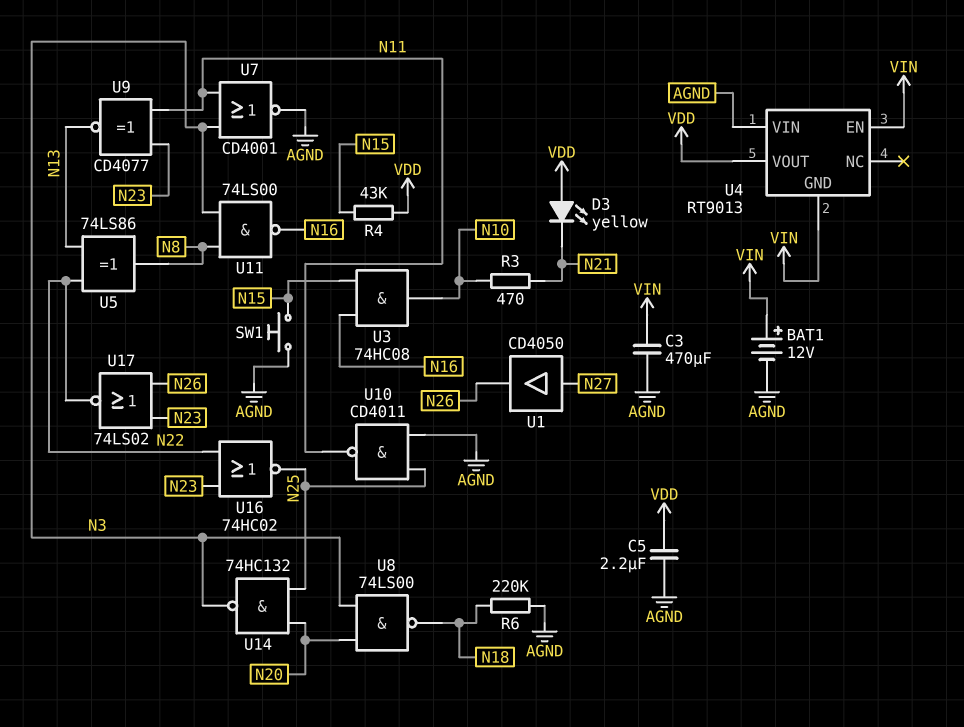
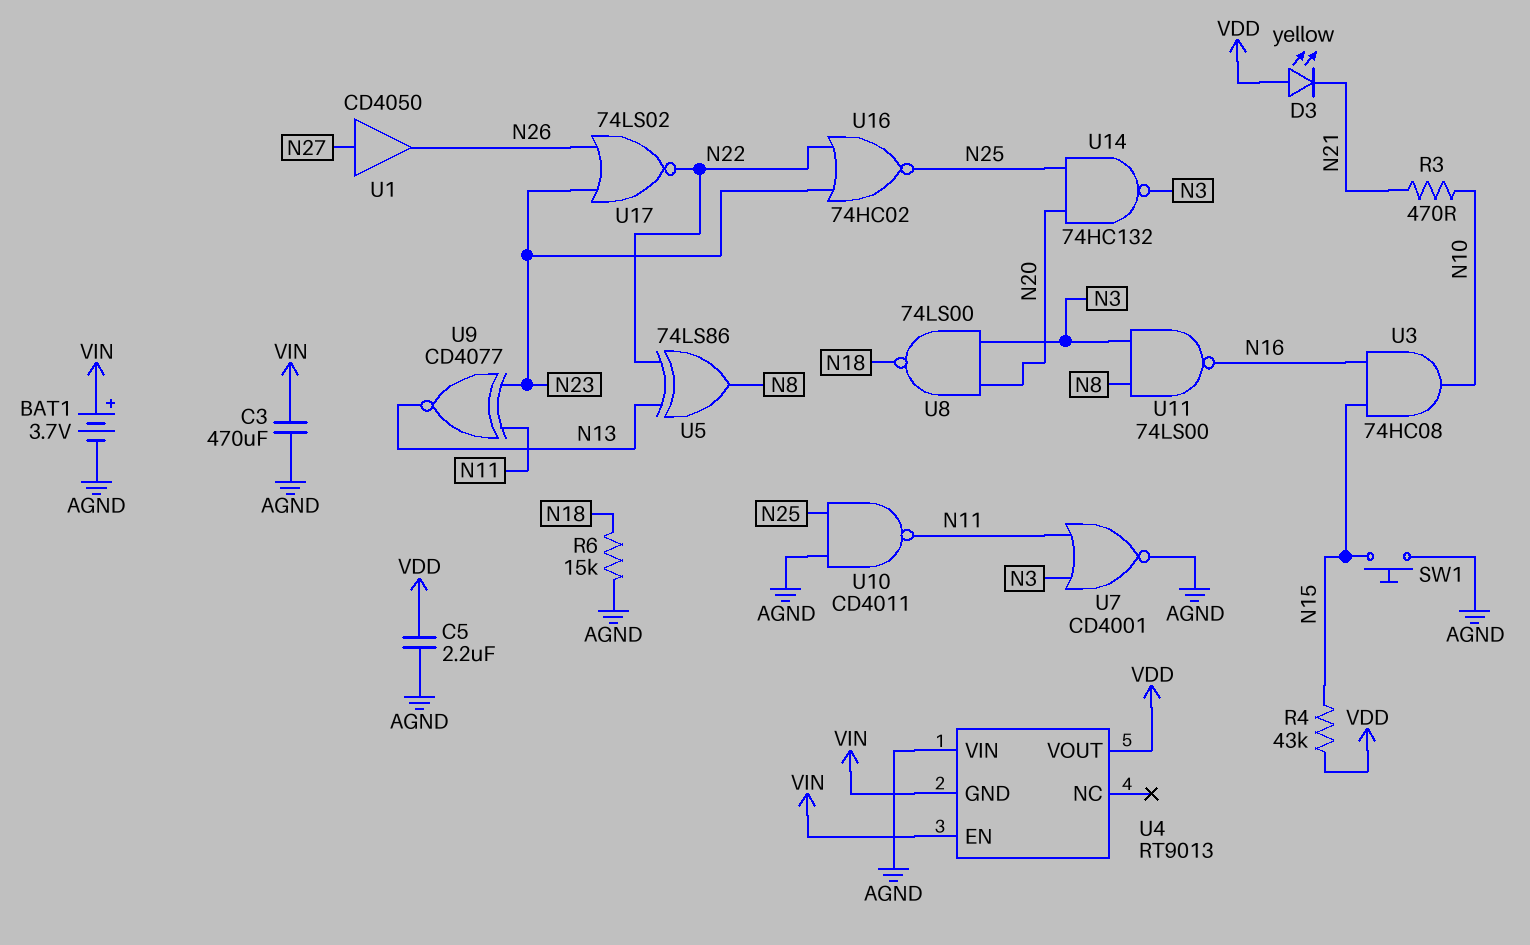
BAT1: 12V (plus VIN, minus AGND) -> 3.7V (plus VIN, minus AGND)
R6: 220k (AGND, N18) -> 15k (AGND, N18)

